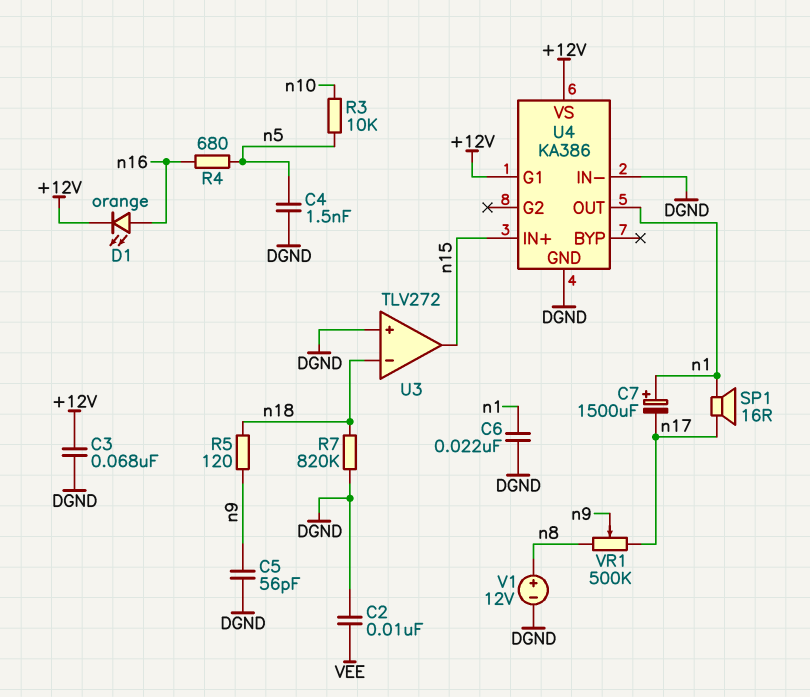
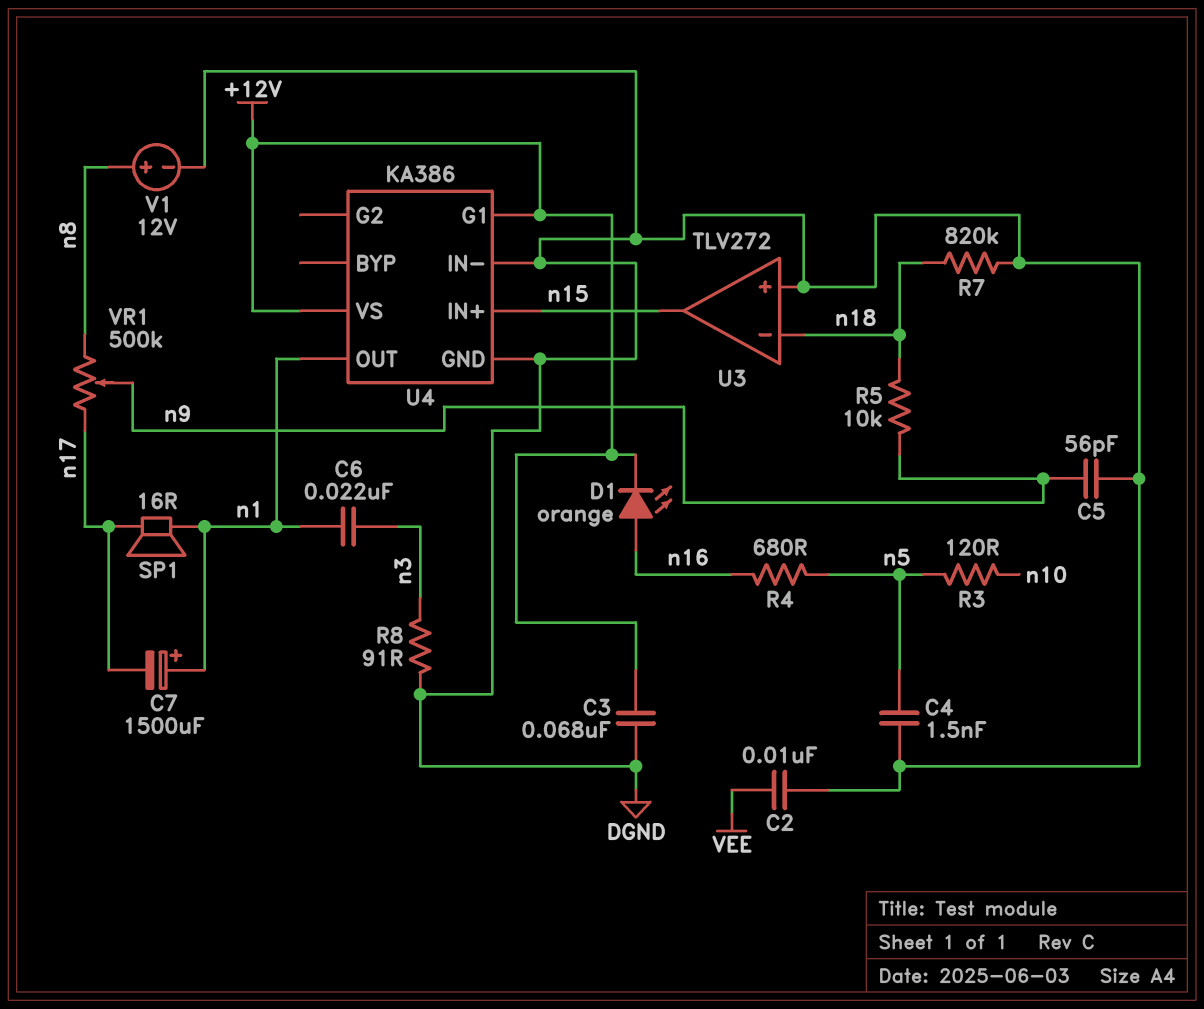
C6: 22nF (DGND, n1) -> 22nF (n1, n3)
R3: 10k (n5, n10) -> 120 (n5, n10)
R5: 120 (n9, n18) -> 10k (n9, n18)
R8: none -> 91 (DGND, n3)

